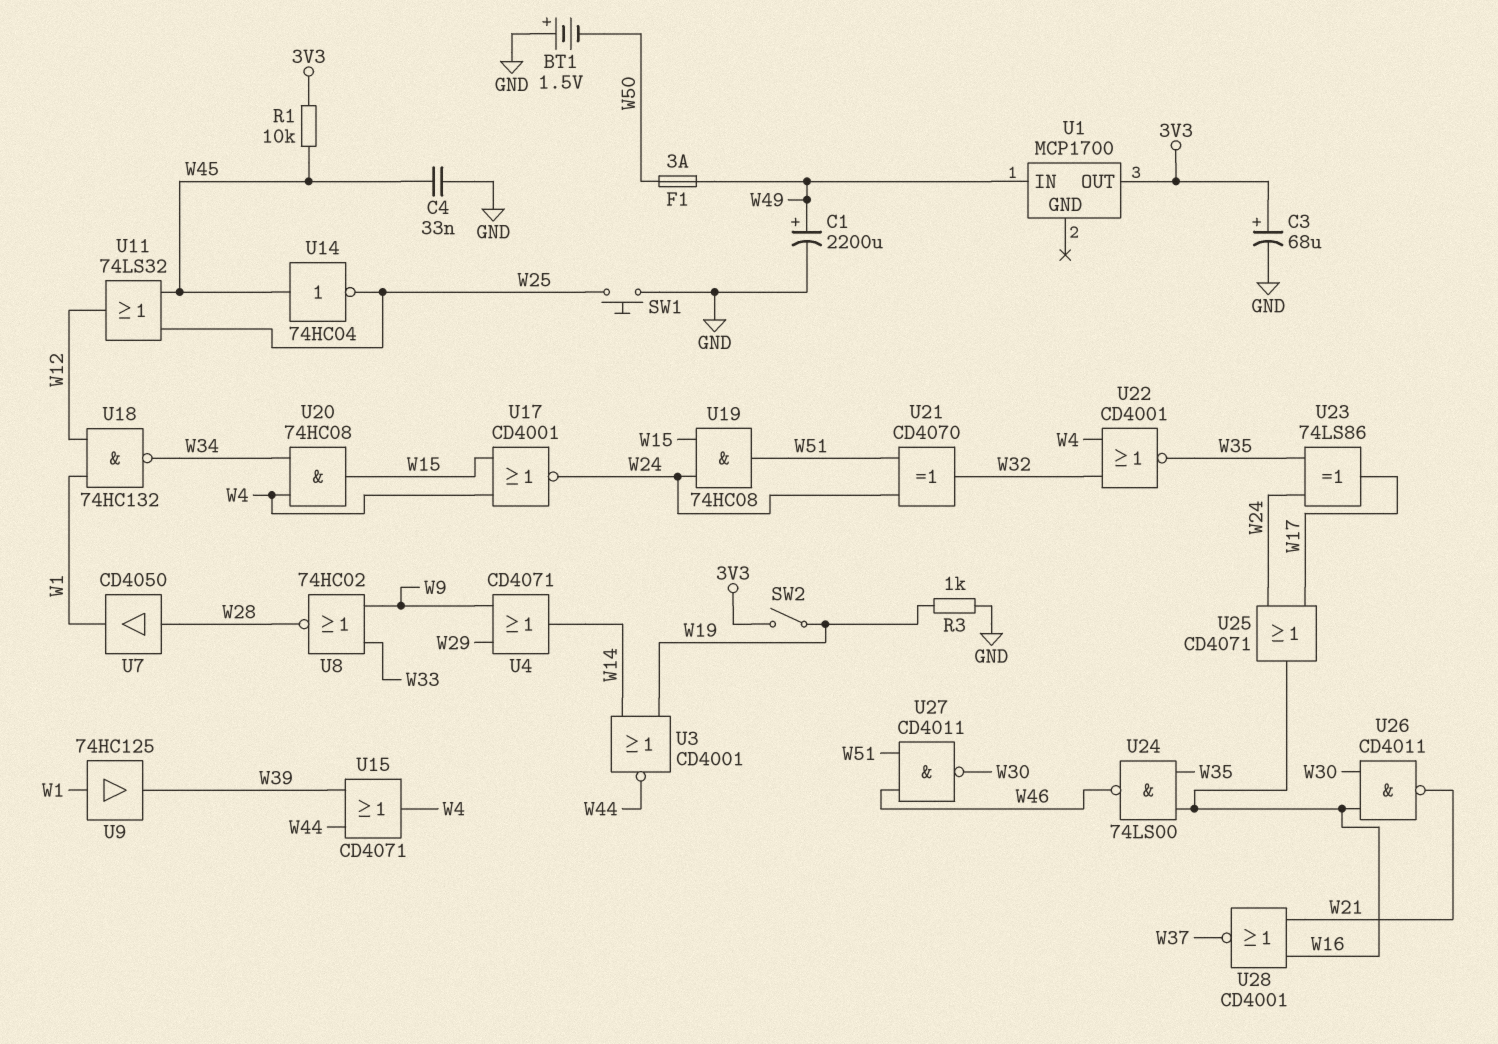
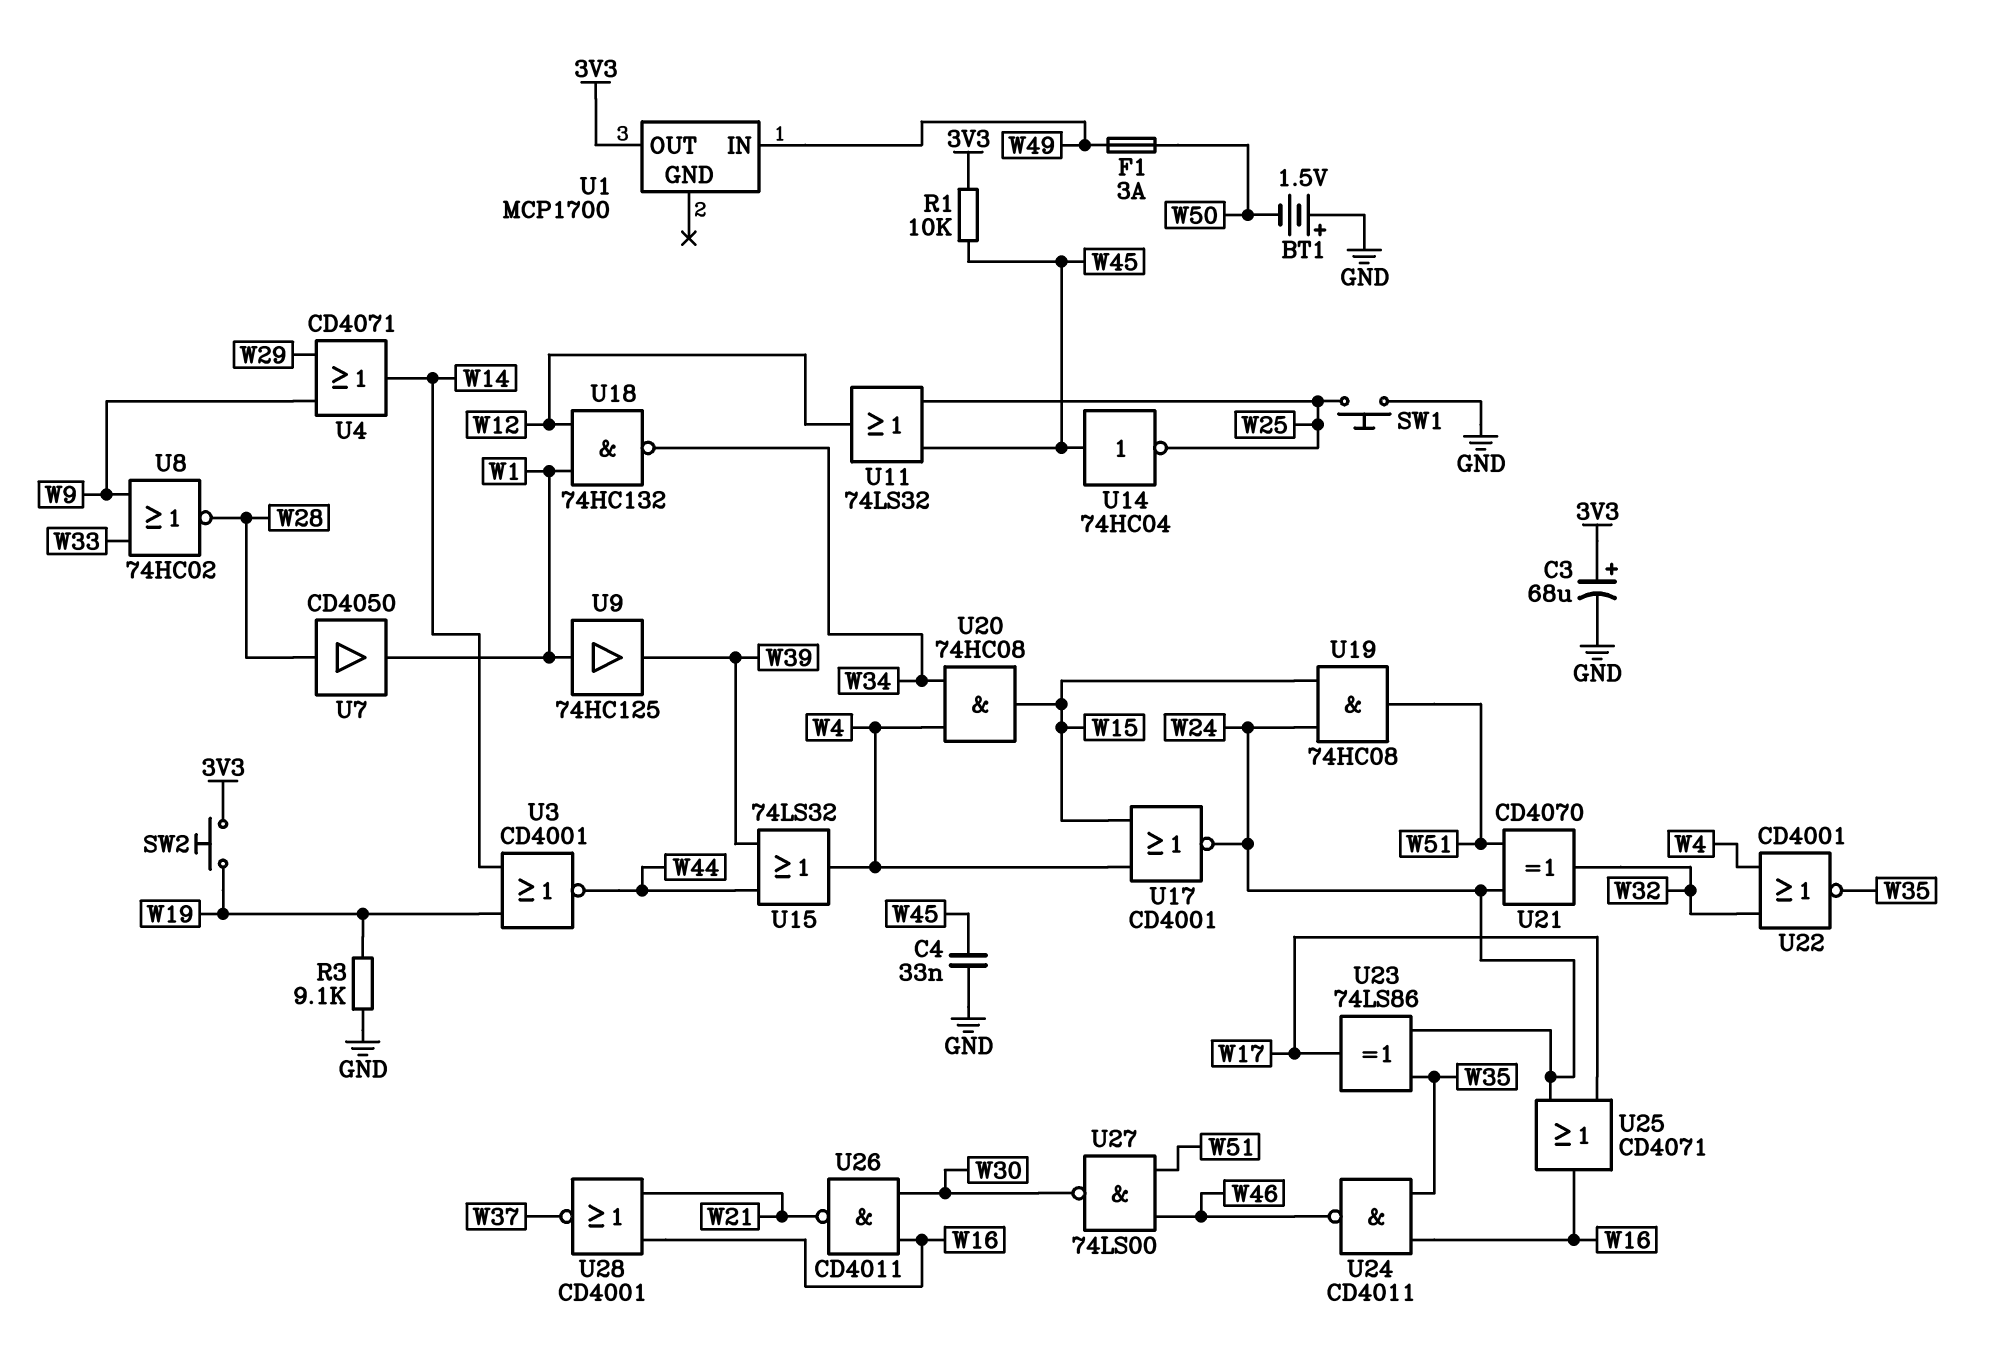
C1: 2200uF (plus W49, minus GND) -> none
R3: 1k (GND, W19) -> 9.1k (GND, W19)
SW2: switch (3V3, W19) -> button (3V3, W19)
U15: OR CD4071 (in W39, in W44, out W4) -> OR 74LS32 (in W39, in W44, out W4)
U24: NAND 74LS00 (in W16, in W35, out W46) -> NAND CD4011 (in W16, in W35, out W46)
U27: NAND CD4011 (in W46, in W51, out W30) -> NAND 74LS00 (in W46, in W51, out W30)

